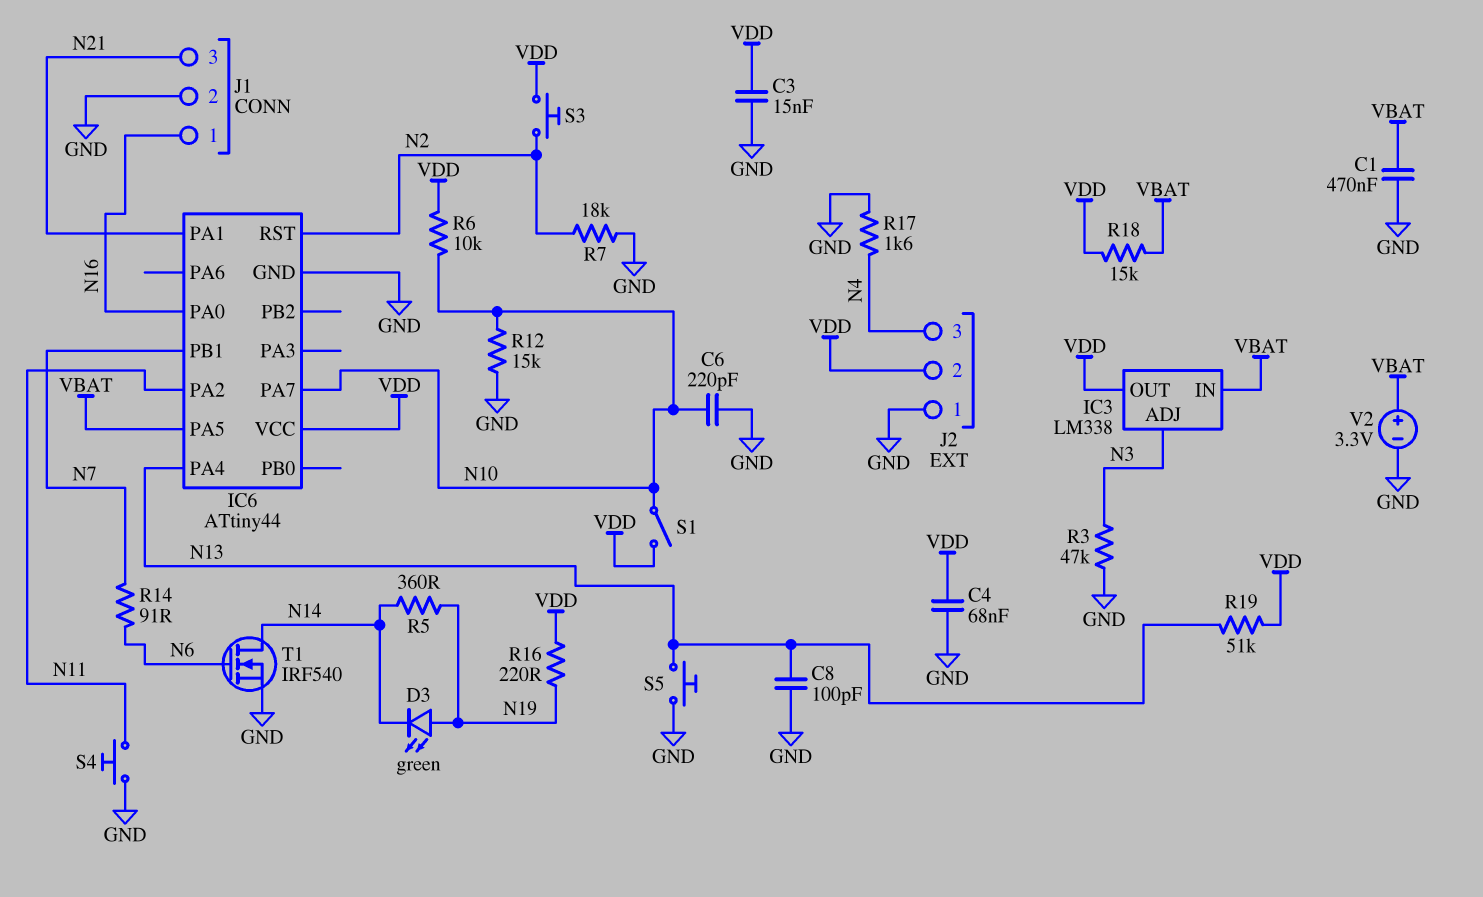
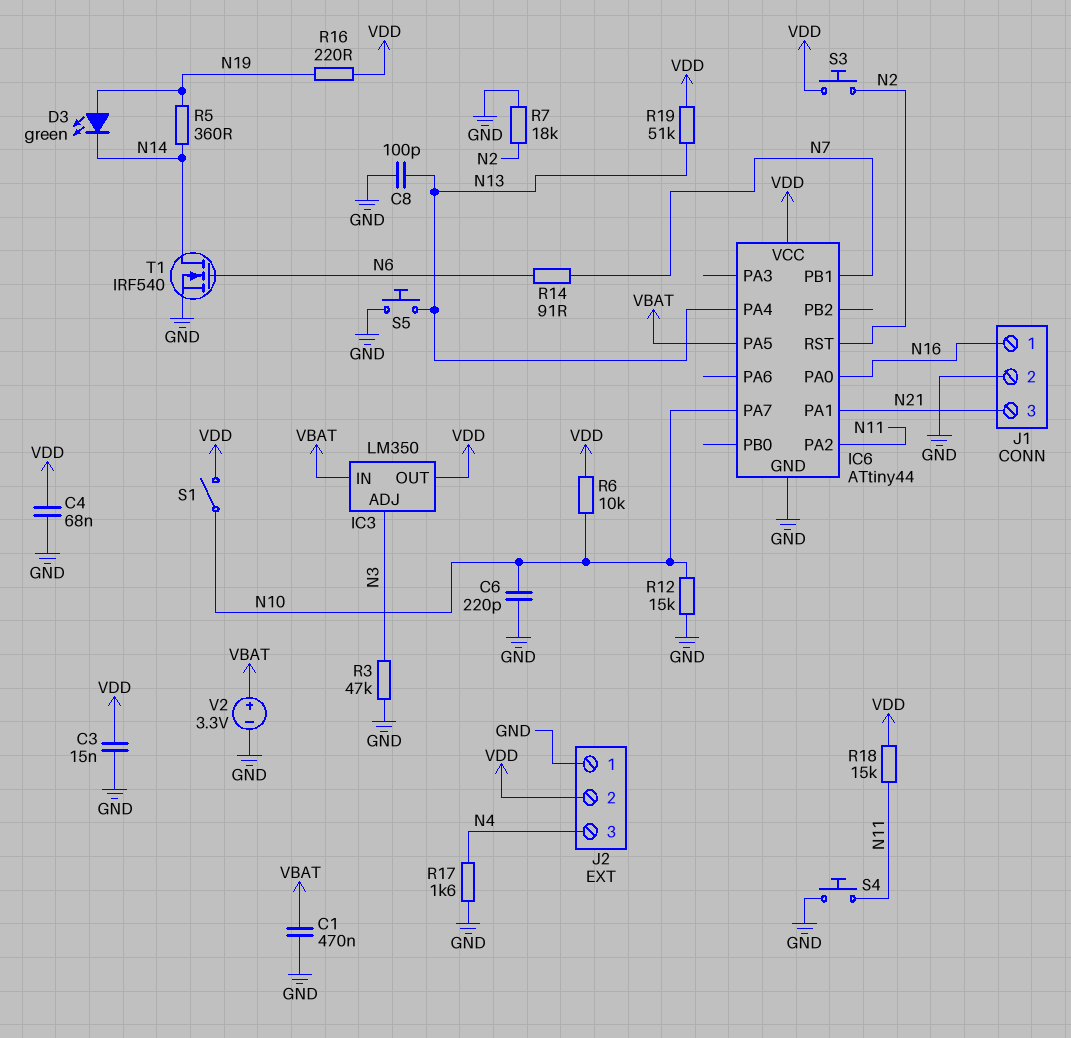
IC3: LM338 -> LM350
R18: 15k (VBAT, VDD) -> 15k (N11, VDD)

